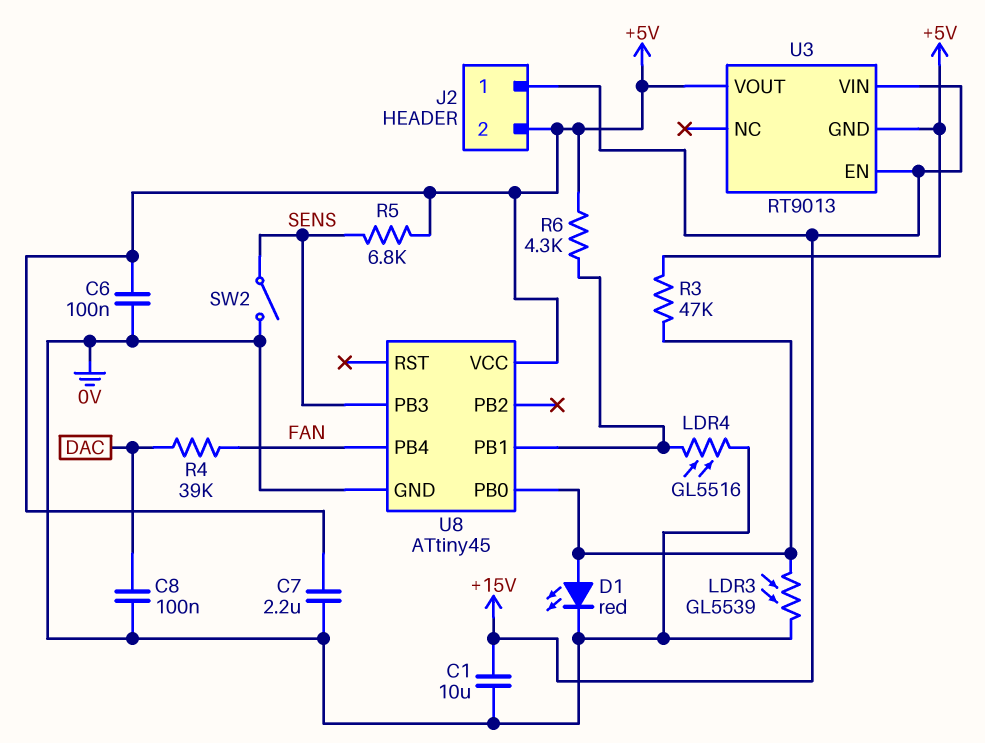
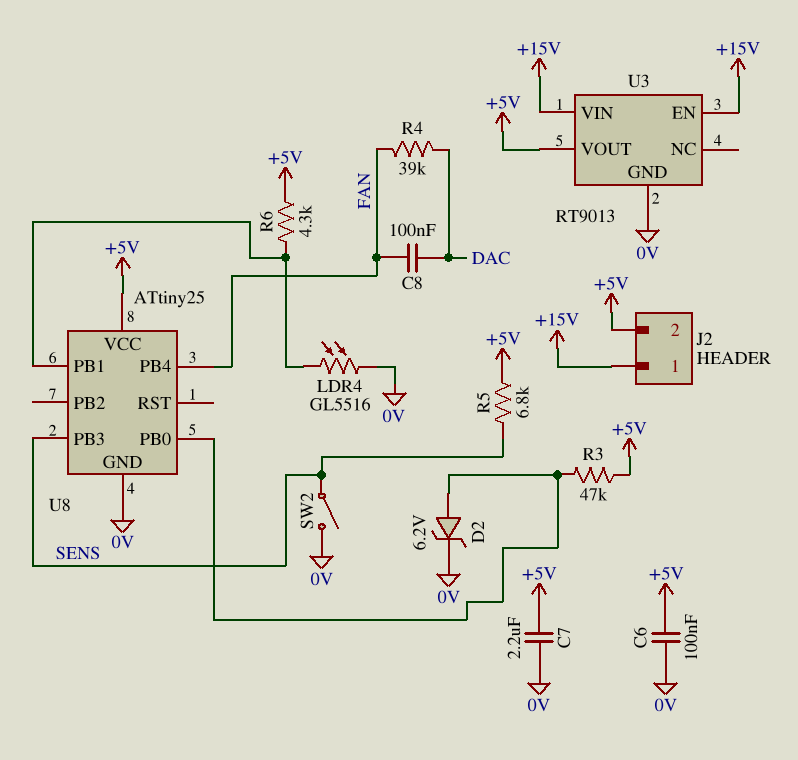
C1: 10uF (+15V, 0V) -> none
C8: 100nF (0V, DAC) -> 100nF (DAC, FAN)
D1: LED red (A U8/PB0, K 0V) -> none
D2: none -> zener 6.2V (A U8/PB0, K 0V)
LDR3: GL5539 (0V, U8/PB0) -> none
U3 pin GND: +5V -> 0V
U8: ATtiny45 -> ATtiny25

